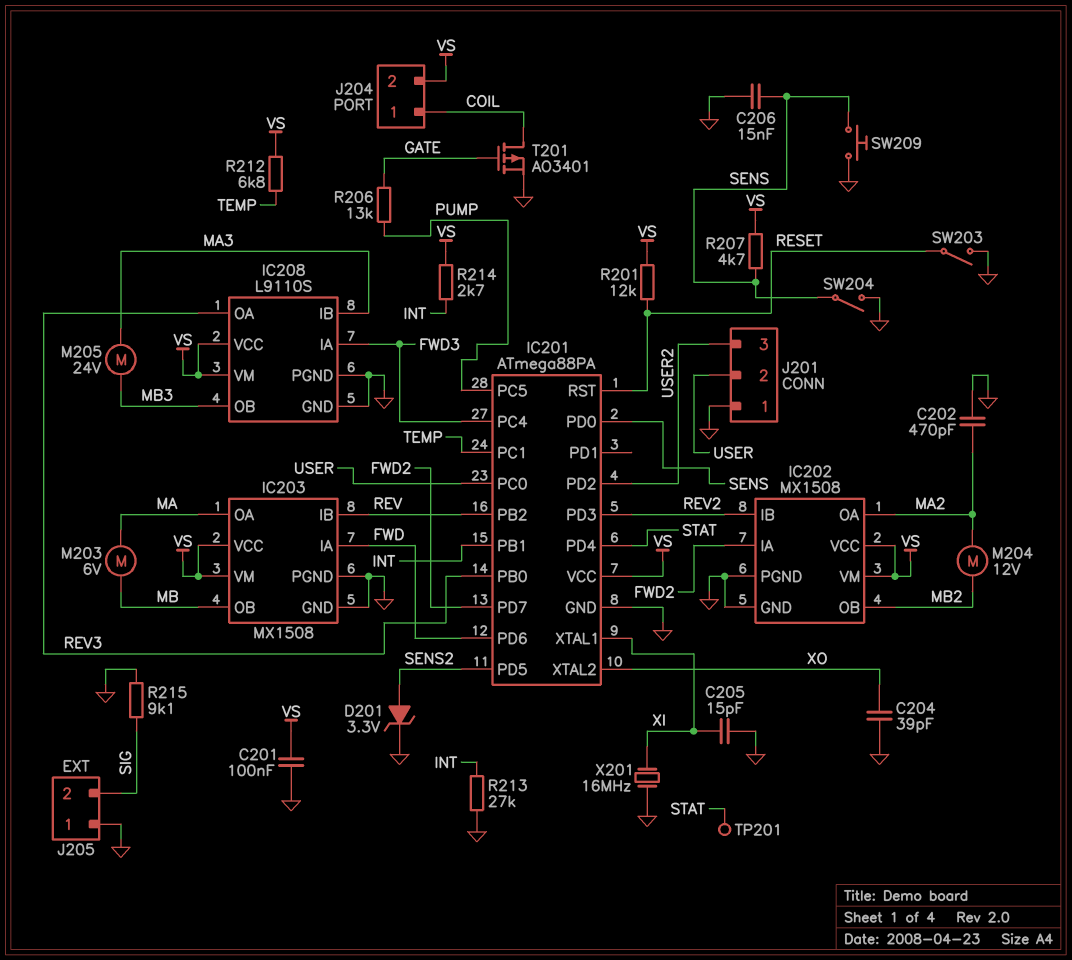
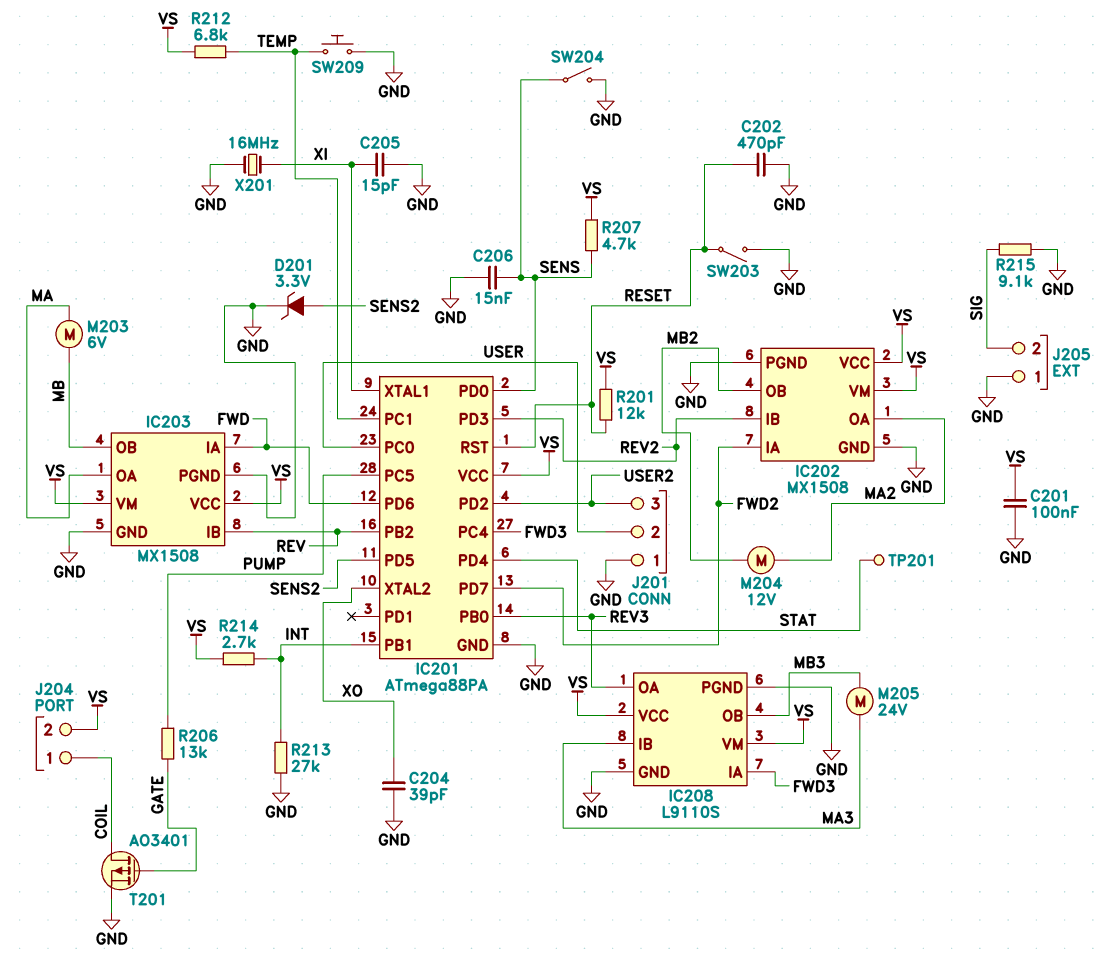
C202: 470pF (GND, MA2) -> 470pF (GND, RESET)
SW209: button (GND, SENS) -> button (GND, TEMP)

